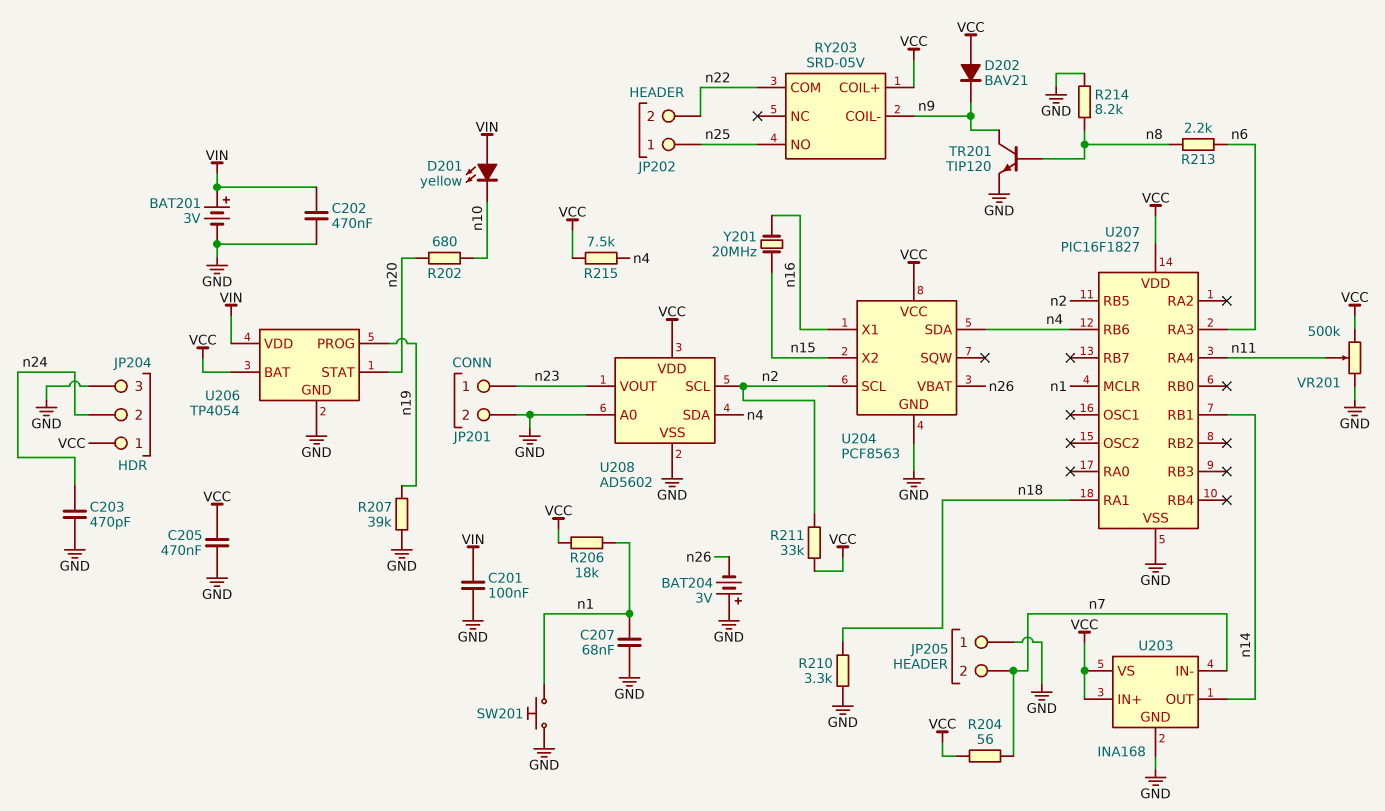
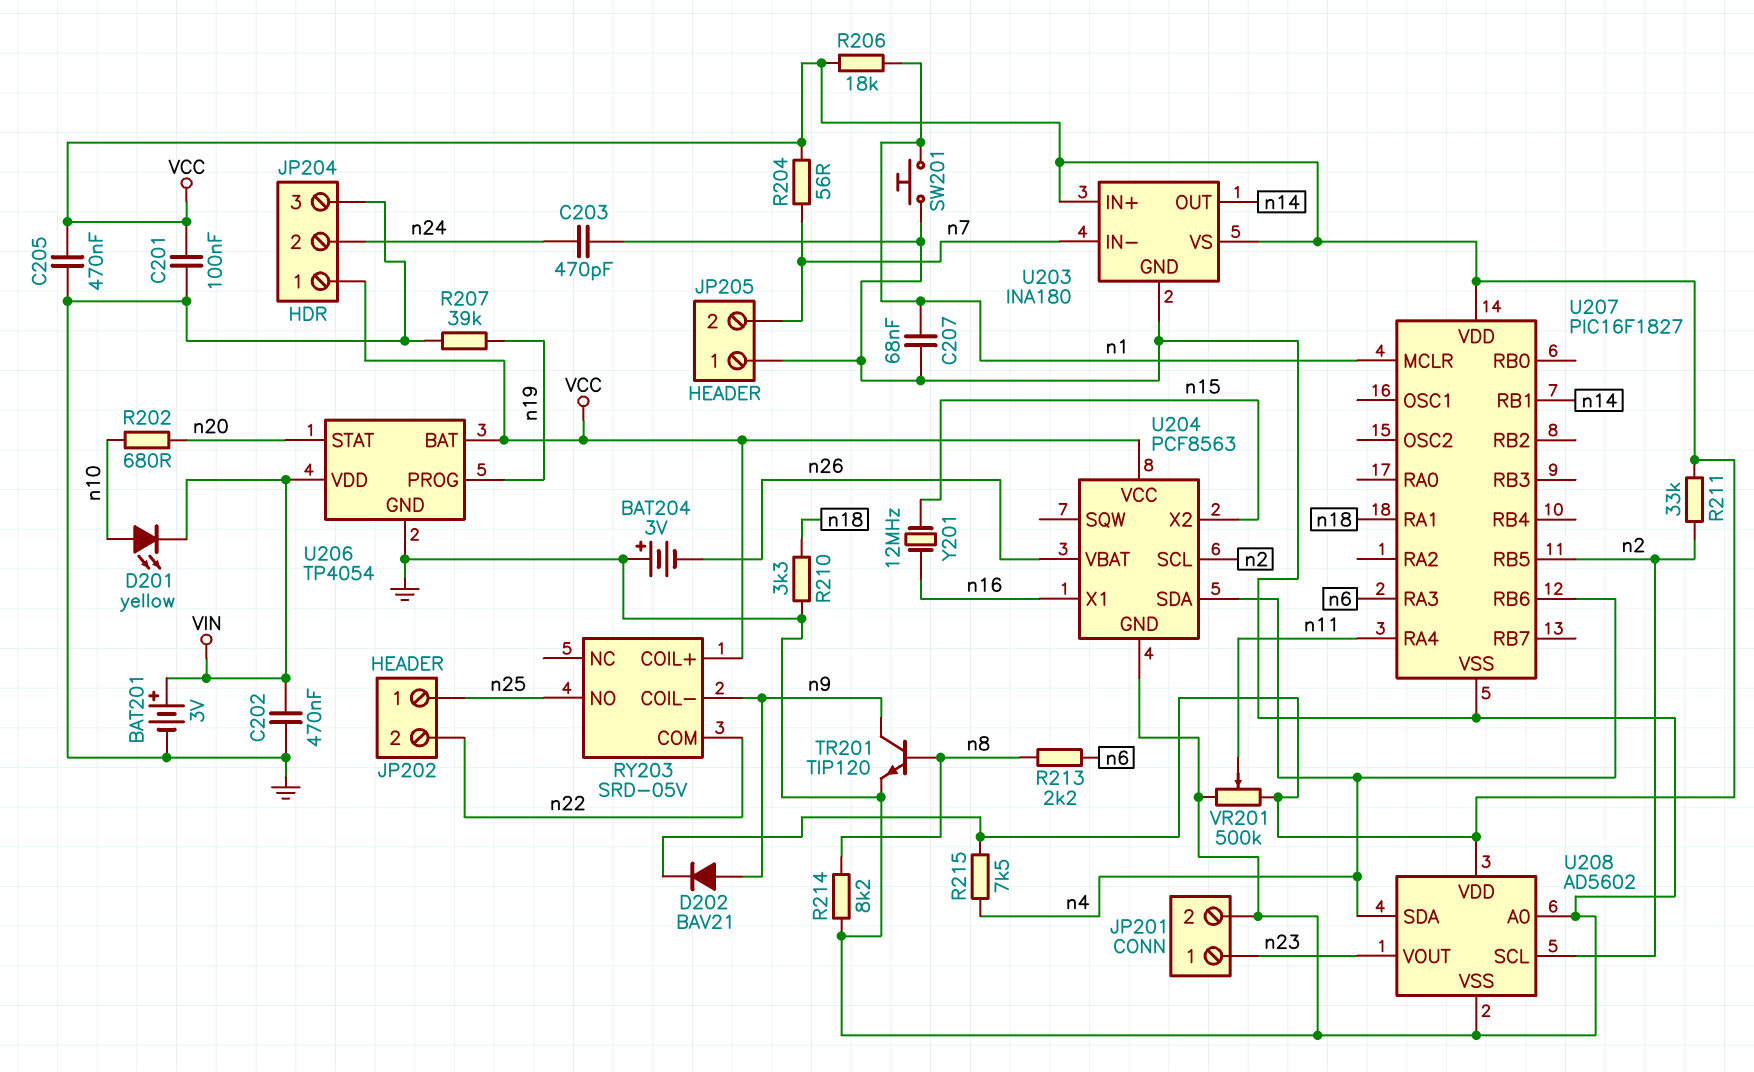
C201: 100nF (GND, VIN) -> 100nF (GND, VCC)
D201: LED yellow (A VIN, K n10) -> LED yellow (A n10, K VIN)
D202: diode BAV21 (A VCC, K n9) -> diode BAV21 (A n9, K VCC)
U203: INA168 -> INA180
Y201: 20MHz (n15, n16) -> 12MHz (n15, n16)

